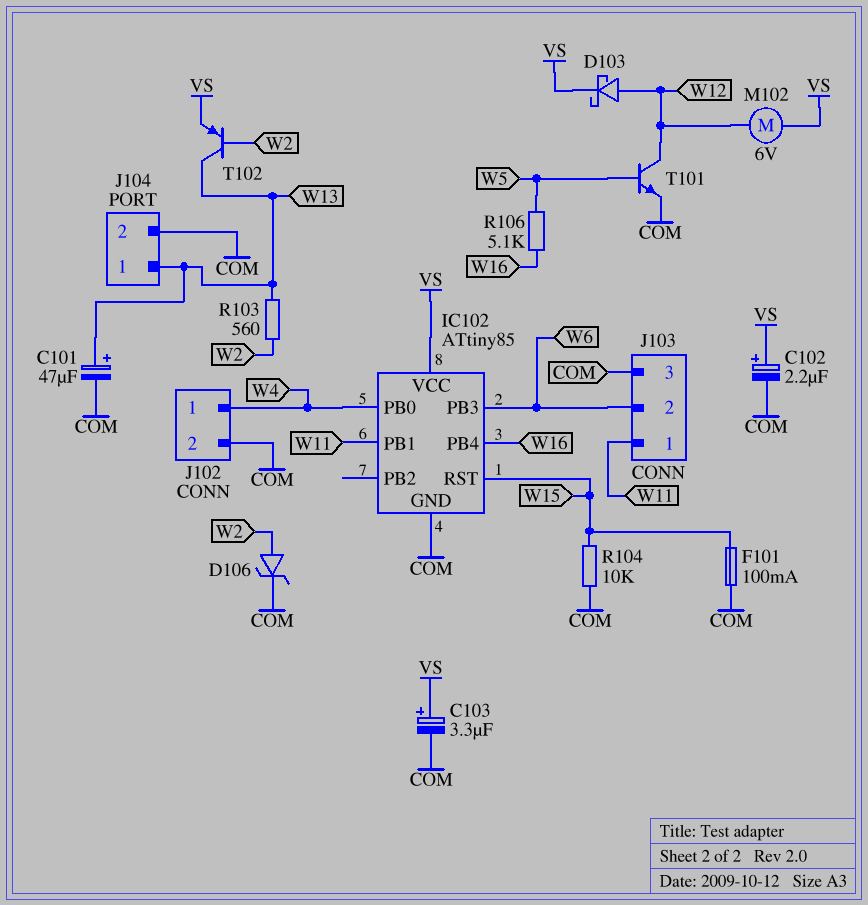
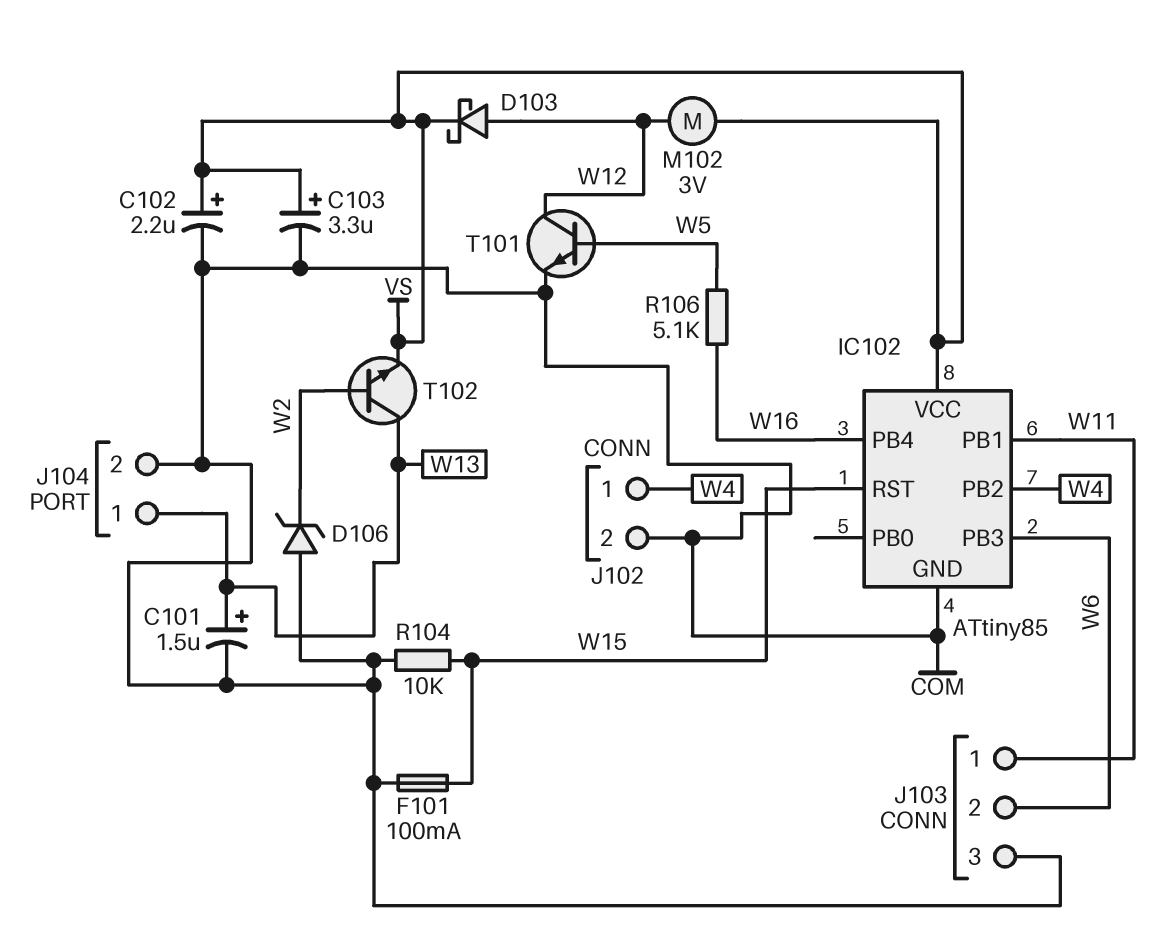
C101: 47uF (plus W13, minus COM) -> 1.5uF (plus W13, minus COM)
D106: zener (A W2, K COM) -> zener (A COM, K W2)
IC102 pin PB0: W4 -> none
IC102 pin PB2: none -> W4
M102: motor 6V (VS, W12) -> motor 3V (VS, W12)
R103: 560 (W2, W13) -> none
T102: PNP (B W2, C W13, E VS) -> NPN (B W2, C W13, E VS)

